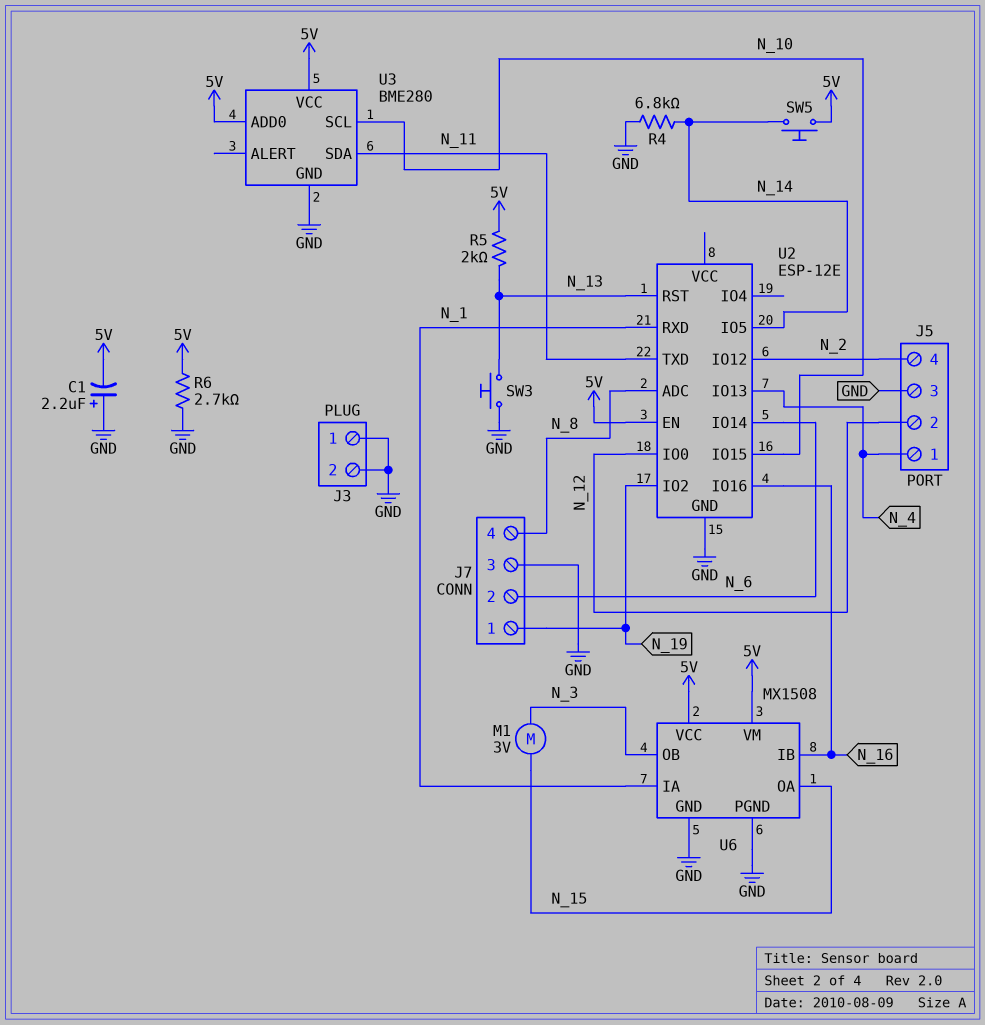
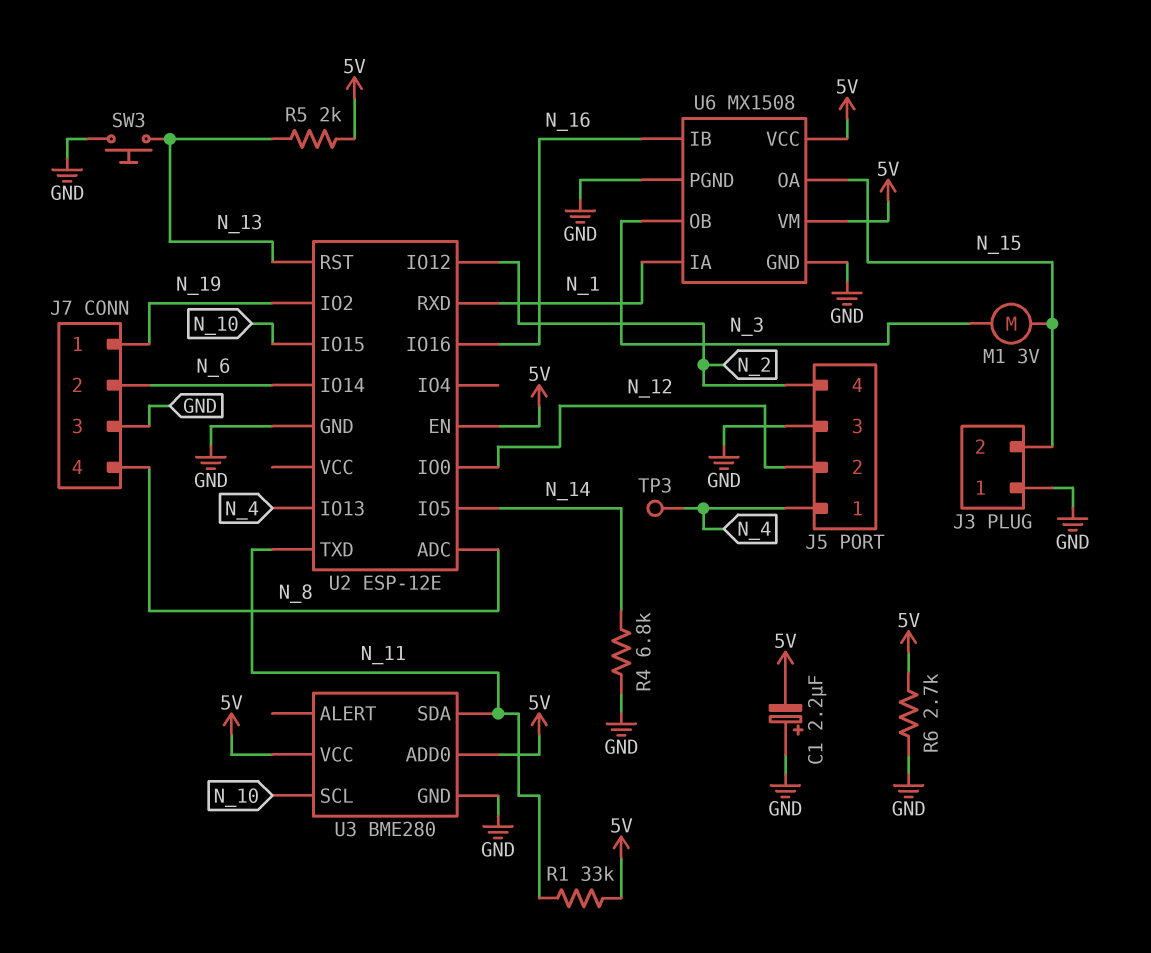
J3 pin 2: GND -> N_15
R1: none -> 33k (5V, N_11)
SW5: button (5V, N_14) -> none
TP3: none -> test point (N_4)

